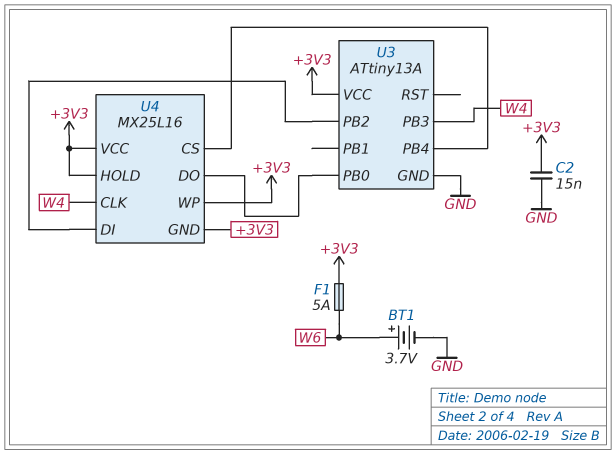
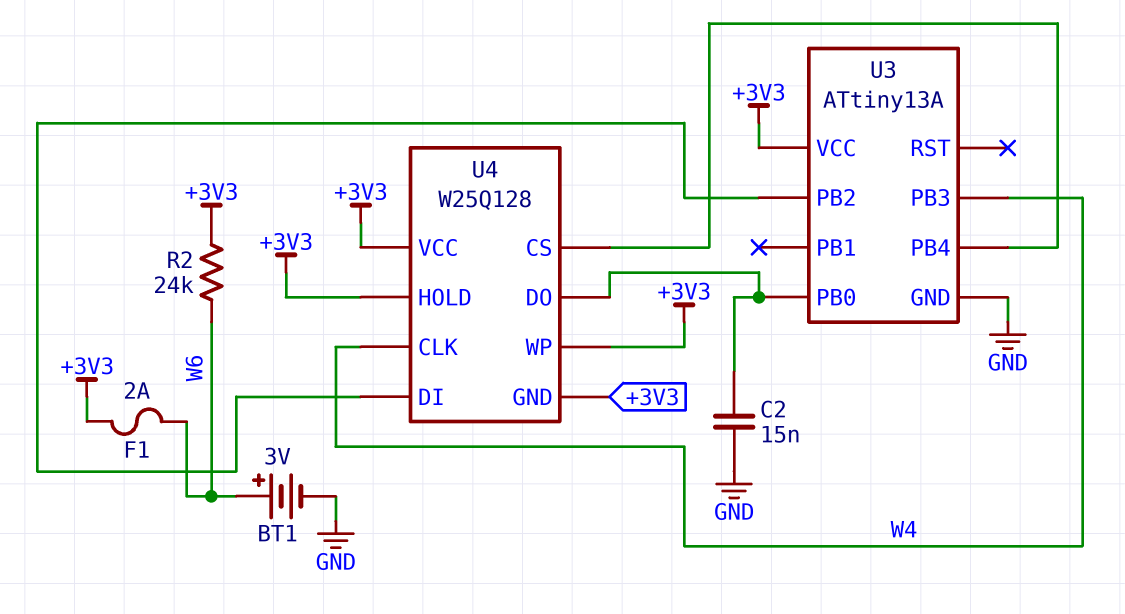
BT1: 3.7V (plus W6, minus GND) -> 3V (plus W6, minus GND)
C2: 15nF (+3V3, GND) -> 15nF (GND, U3/PB0)
F1: 5A (+3V3, W6) -> 2A (+3V3, W6)
R2: none -> 24k (+3V3, W6)
U4: MX25L16 -> W25Q128

